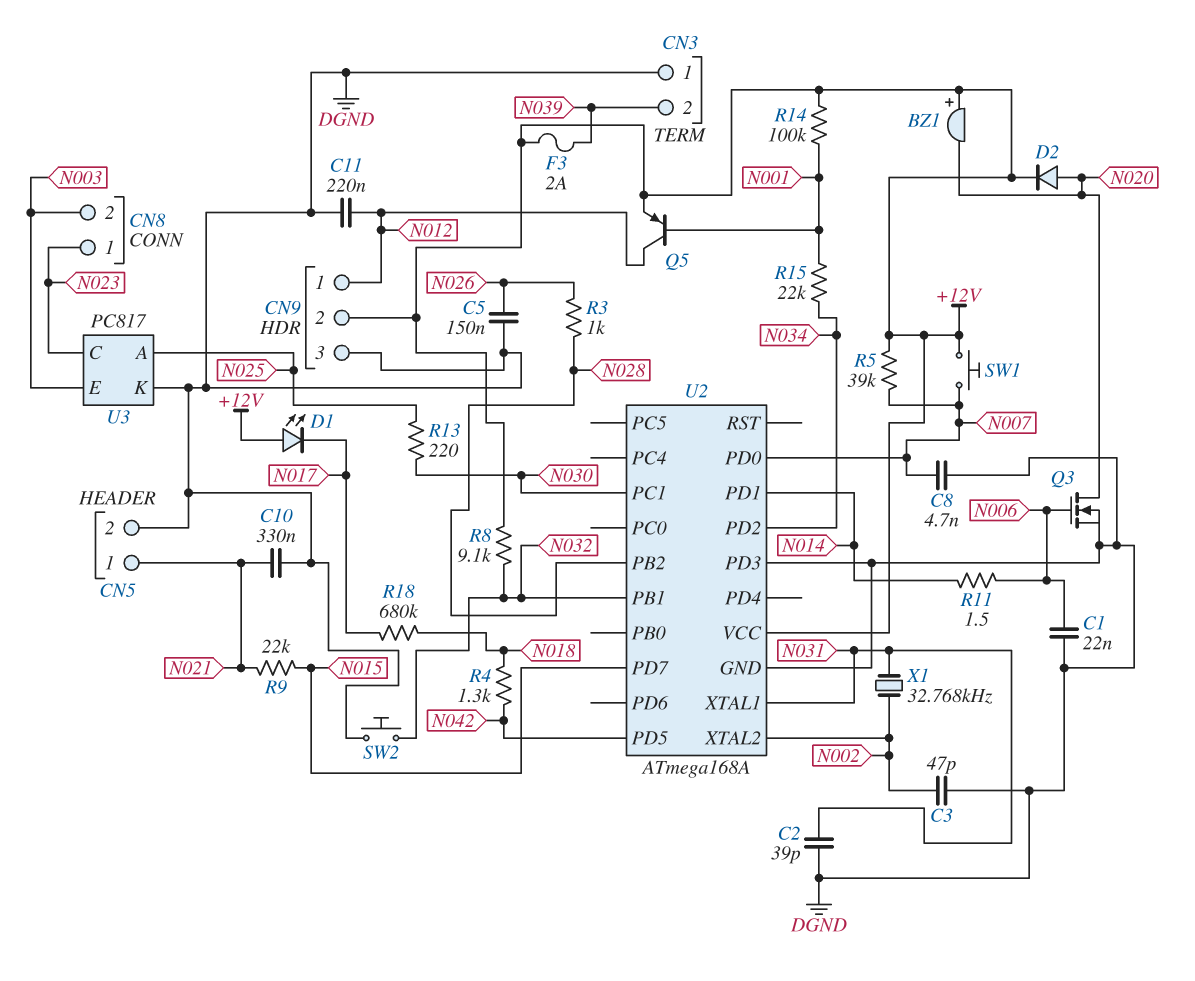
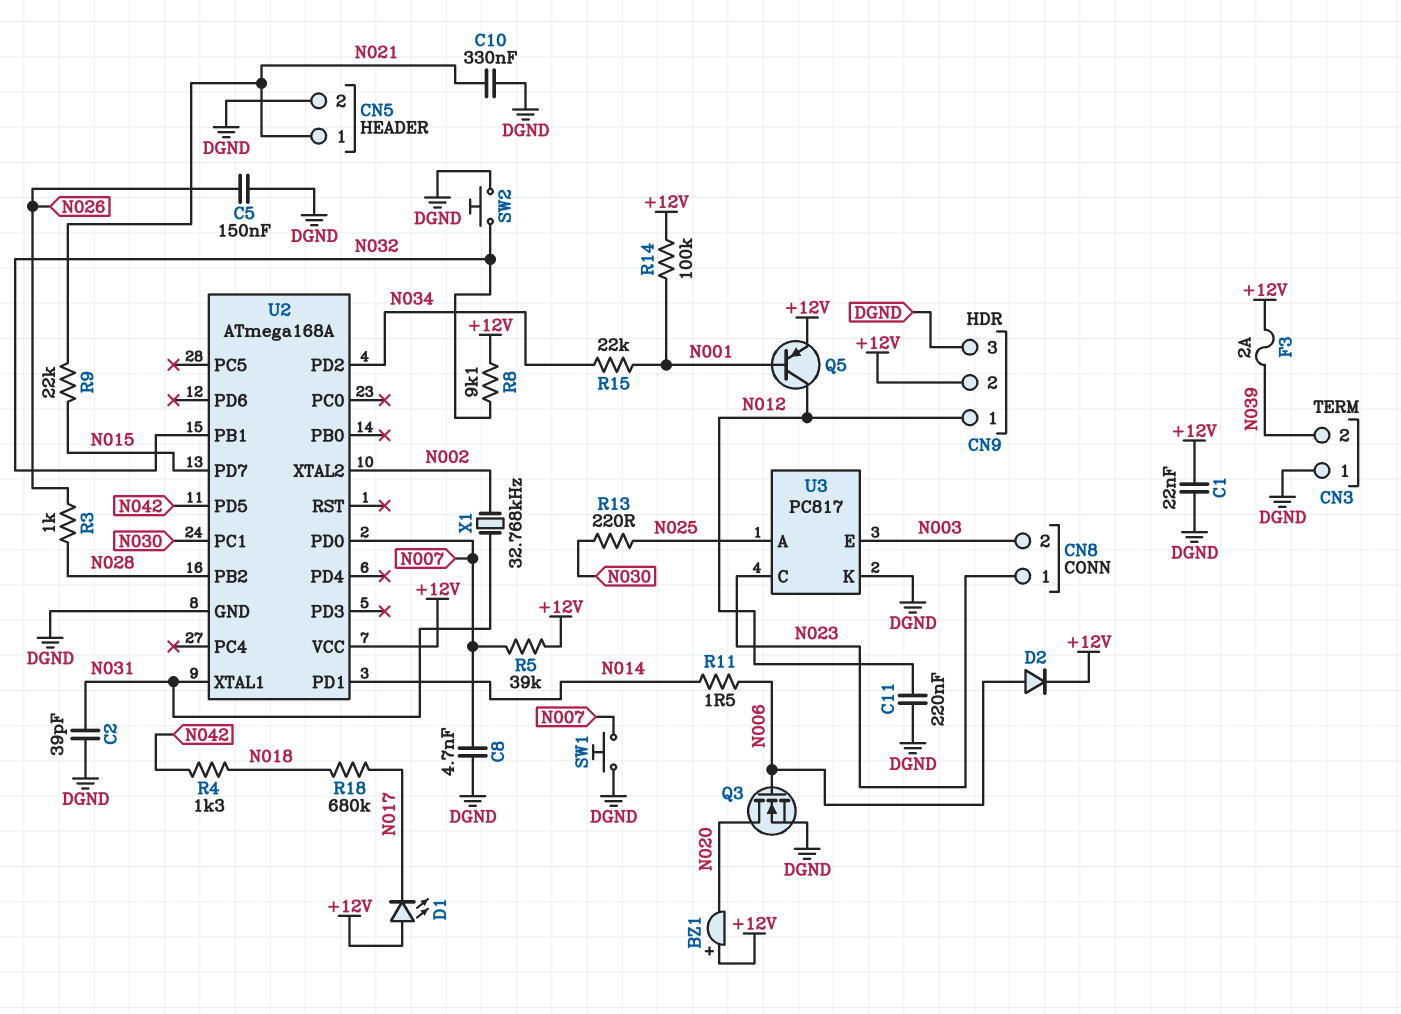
C1: 22nF (DGND, N006) -> 22nF (+12V, DGND)
C3: 47pF (DGND, N002) -> none
D2: diode (A N020, K +12V) -> diode (A N006, K +12V)
SW1: button (+12V, N007) -> button (DGND, N007)
U2 pin PD3: DGND -> none

